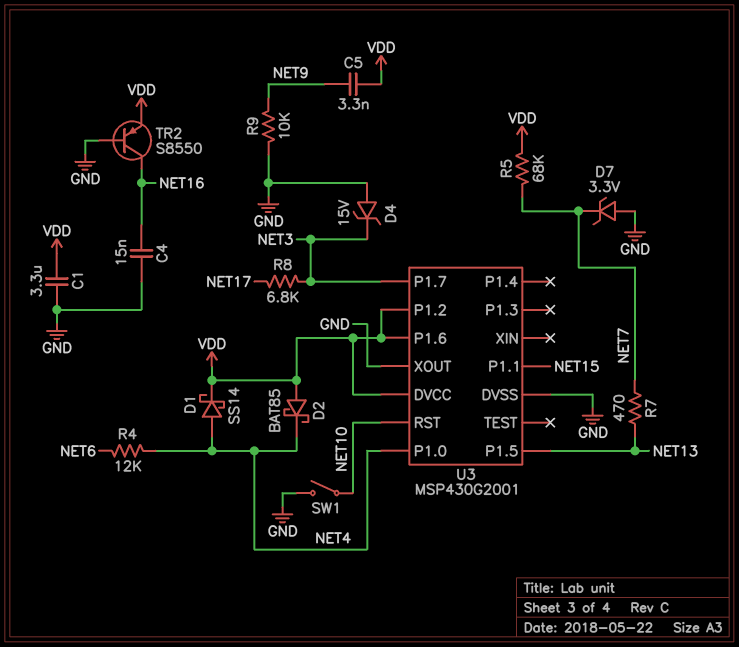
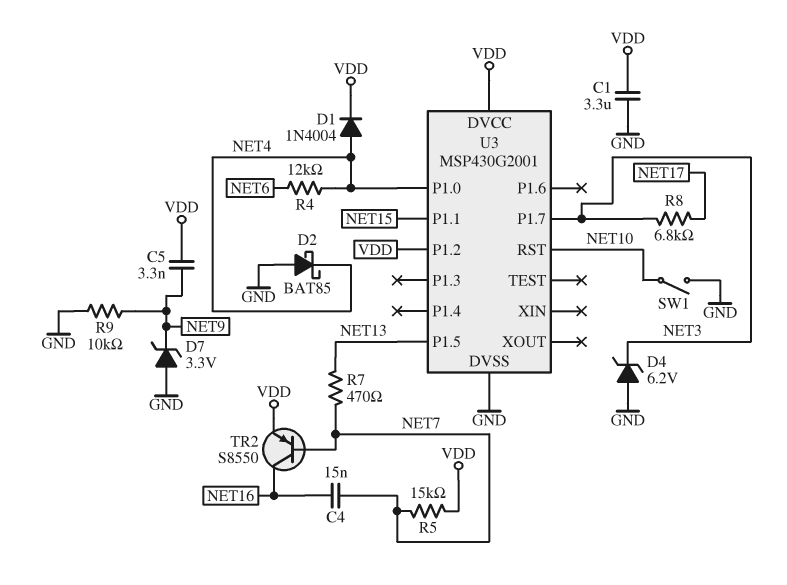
C4: 15nF (GND, NET16) -> 15nF (NET7, NET16)
D1: schottky SS14 (A NET4, K VDD) -> diode 1N4004 (A NET4, K VDD)
D2: schottky BAT85 (A VDD, K NET4) -> schottky BAT85 (A GND, K NET4)
D4: zener 15V (A GND, K NET3) -> zener 6.2V (A GND, K NET3)
D7: zener 3.3V (A GND, K NET7) -> zener 3.3V (A GND, K NET9)
R5: 68k (NET7, VDD) -> 15k (NET7, VDD)
TR2: PNP S8550 (B GND, C NET16, E VDD) -> PNP S8550 (B NET7, C NET16, E VDD)
U3 pin P1.6: VDD -> none
U3 pin XOUT: GND -> none

